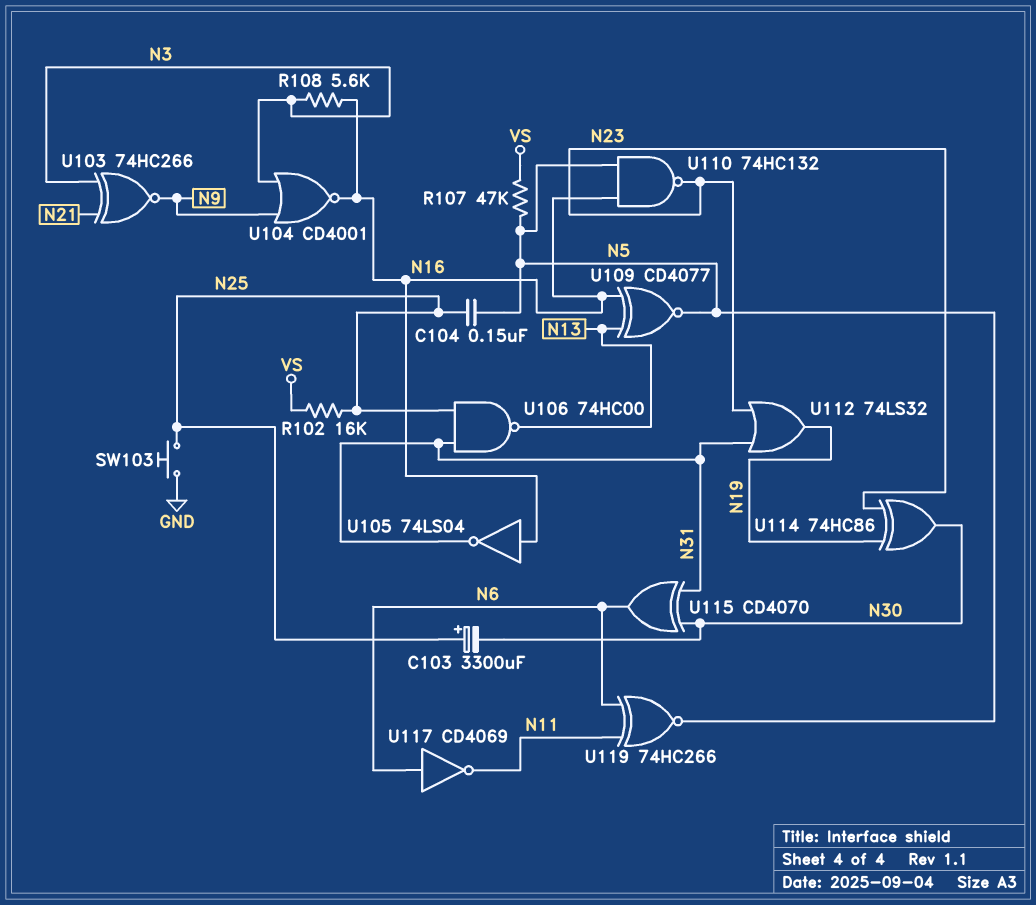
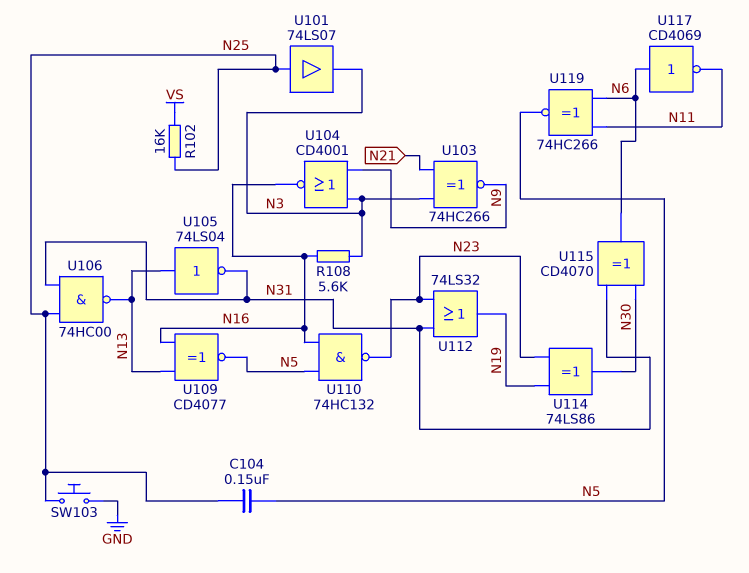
C103: 3300uF (plus N25, minus N30) -> none
R107: 47k (N5, VS) -> none
U101: none -> buffer 74LS07 (in N25, out N3)
U105: NOT 74LS04 (in N16, out N31) -> NOT 74LS04 (in N13, out N31)
U114: XOR 74HC86 (in N19, in N23, out N30) -> XOR 74LS86 (in N19, in N23, out N30)

